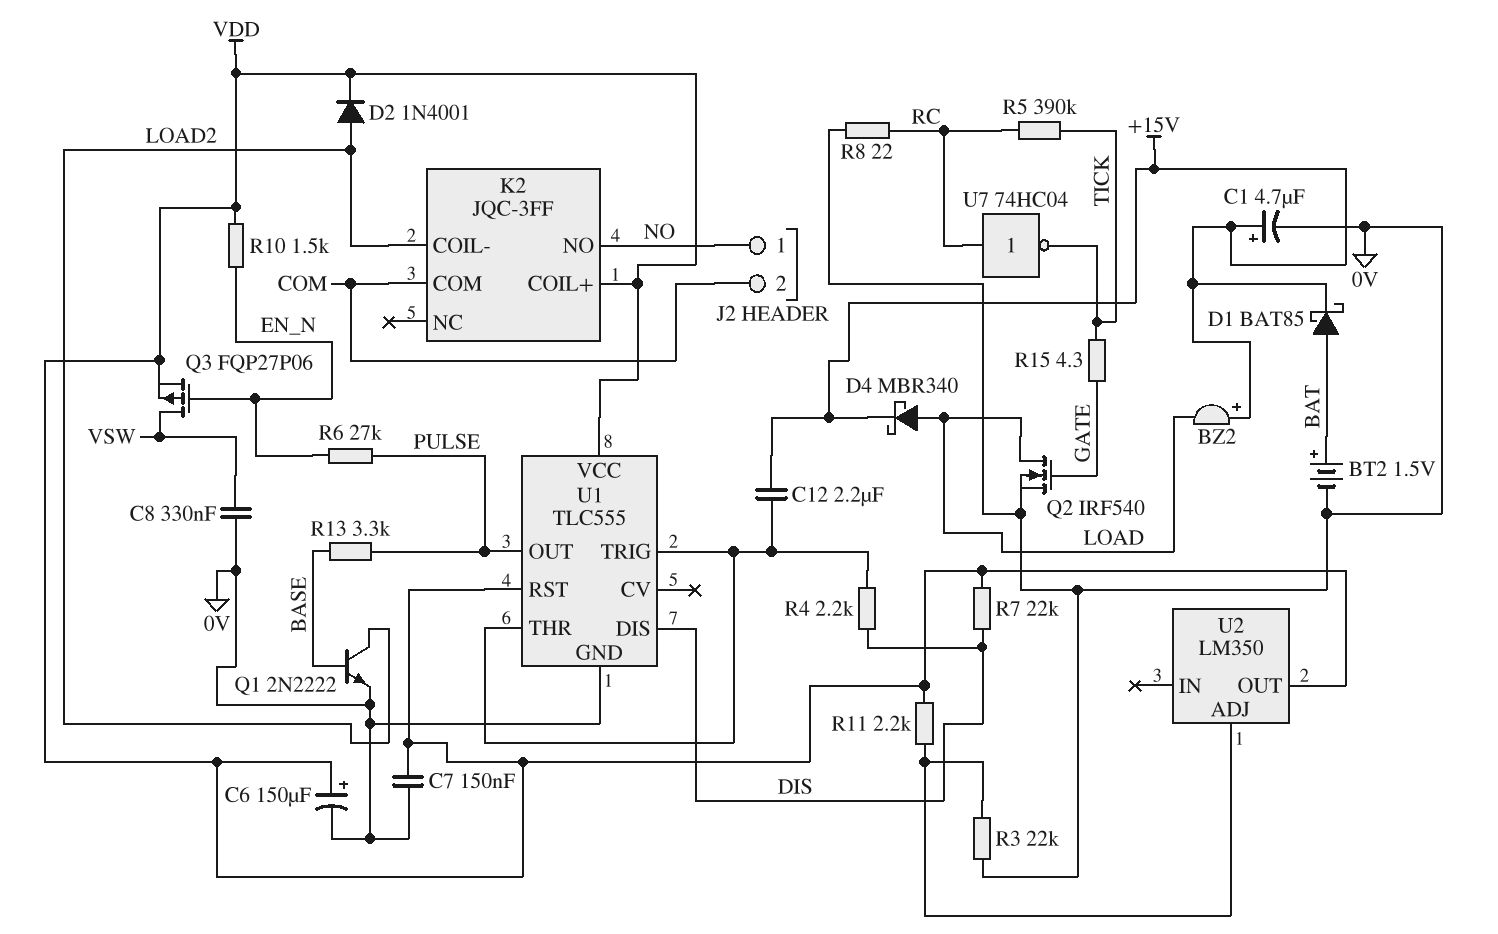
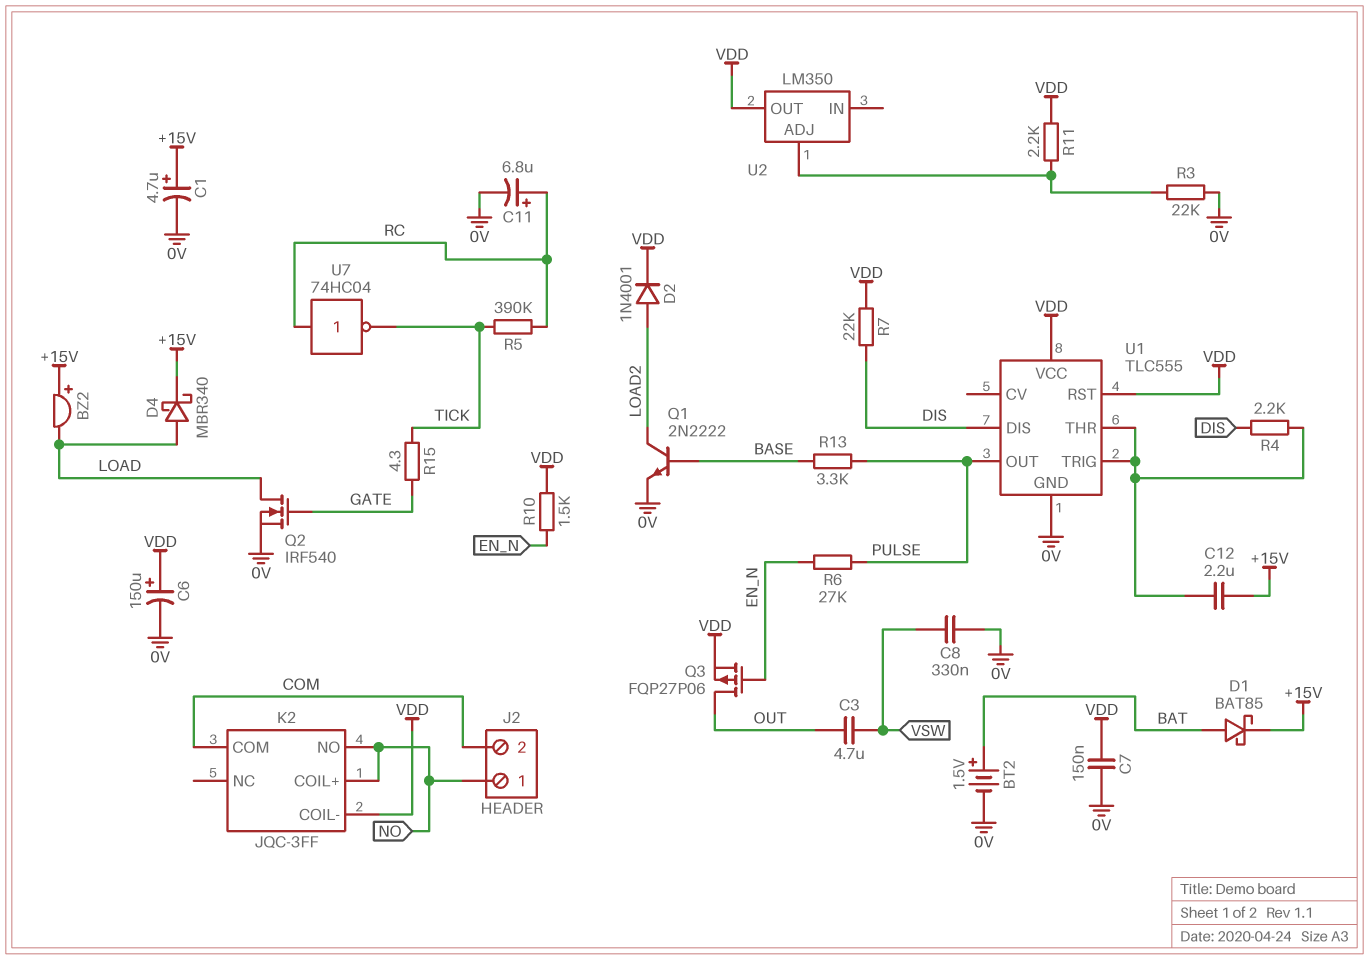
C3: none -> 4.7uF (OUT, VSW)
C11: none -> 6.8uF (plus RC, minus 0V)
K2 pin COIL+: VDD -> NO
K2 pin COIL-: LOAD2 -> VDD
Q3: PMOS FQP27P06 (G EN_N, D VSW, S VDD) -> PMOS FQP27P06 (G EN_N, D OUT, S VDD)
R8: 22 (0V, RC) -> none

